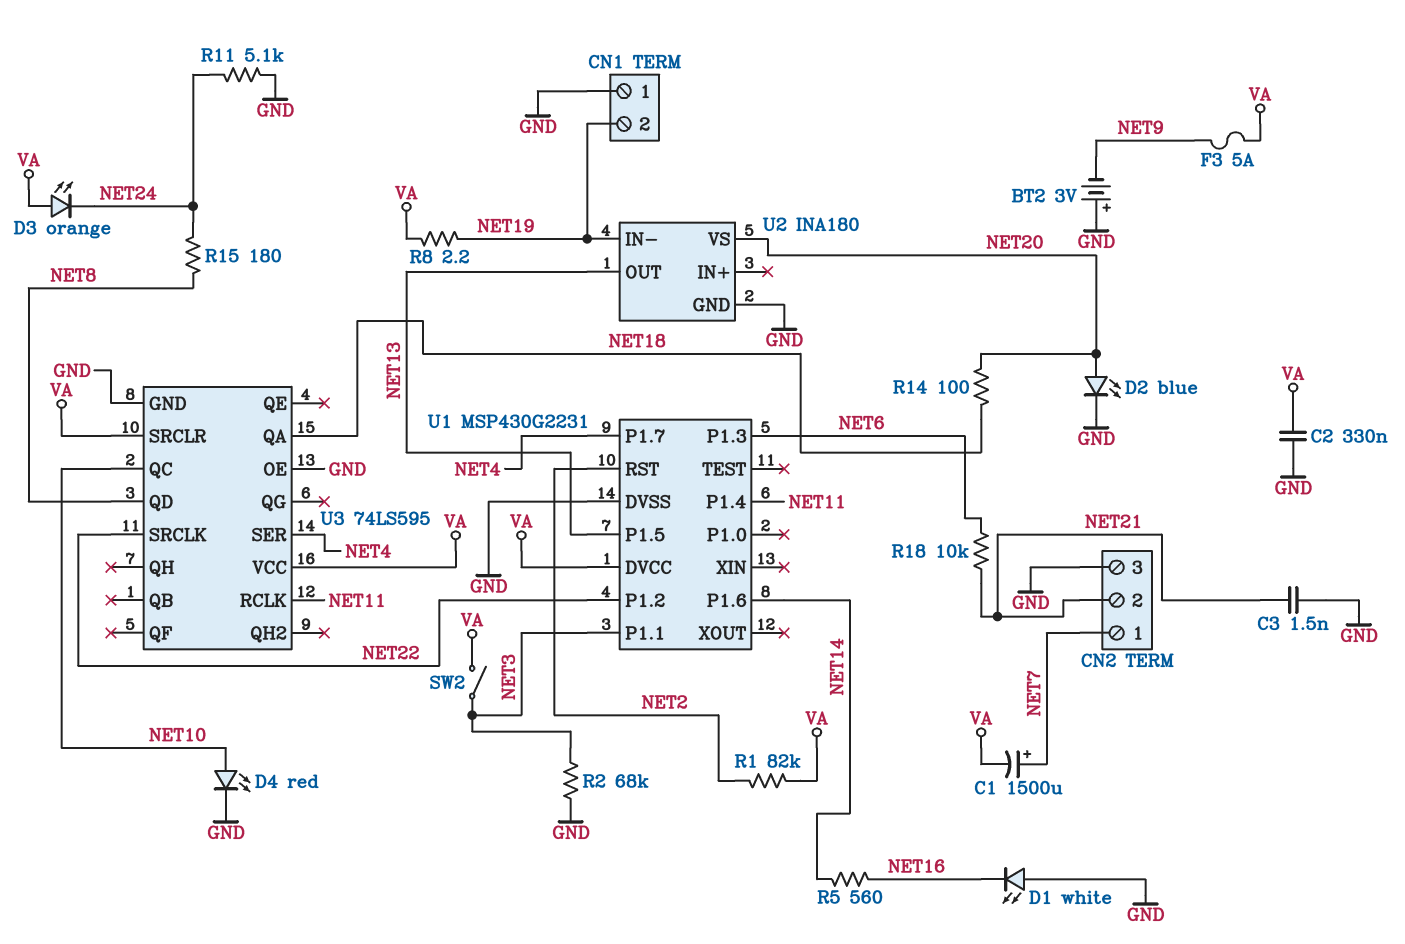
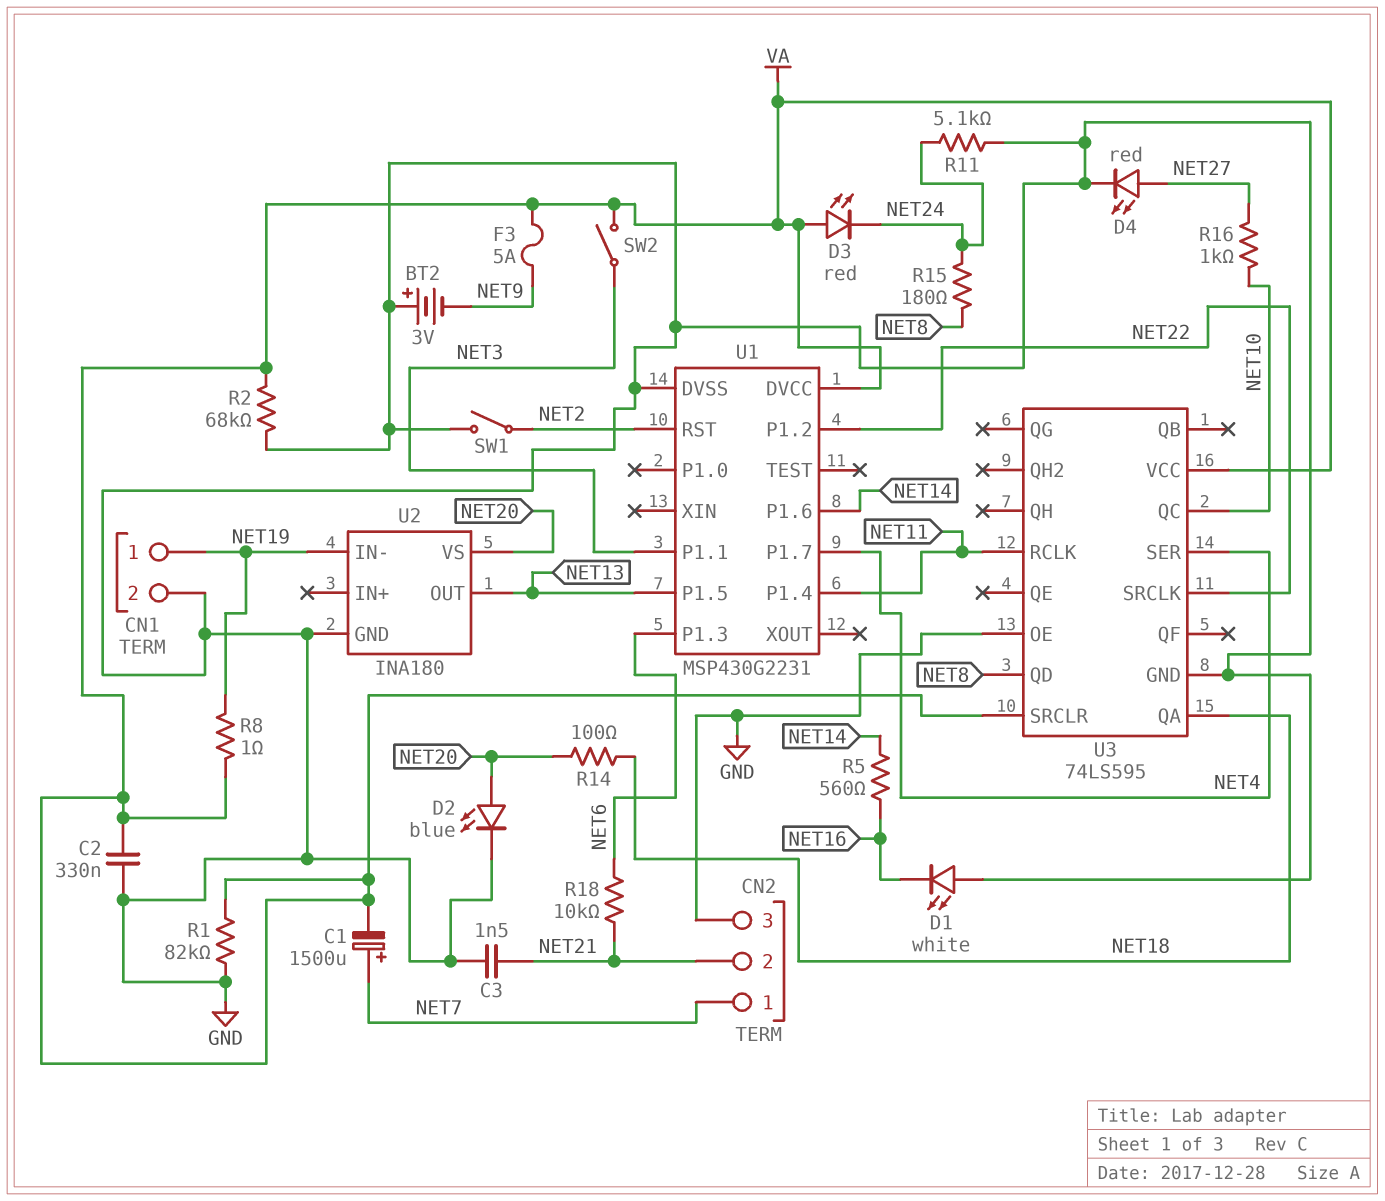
CN1 pin 1: GND -> NET19
CN1 pin 2: NET19 -> GND
D3: LED orange (A VA, K NET24) -> LED red (A VA, K NET24)
D4: LED red (A NET10, K GND) -> LED red (A NET27, K GND)
R1: 82k (NET2, VA) -> 82k (GND, VA)
R2: 68k (GND, NET3) -> 68k (GND, VA)
R8: 2.2 (NET19, VA) -> 1 (NET19, VA)
R16: none -> 1k (NET10, NET27)
SW1: none -> switch (GND, NET2)

